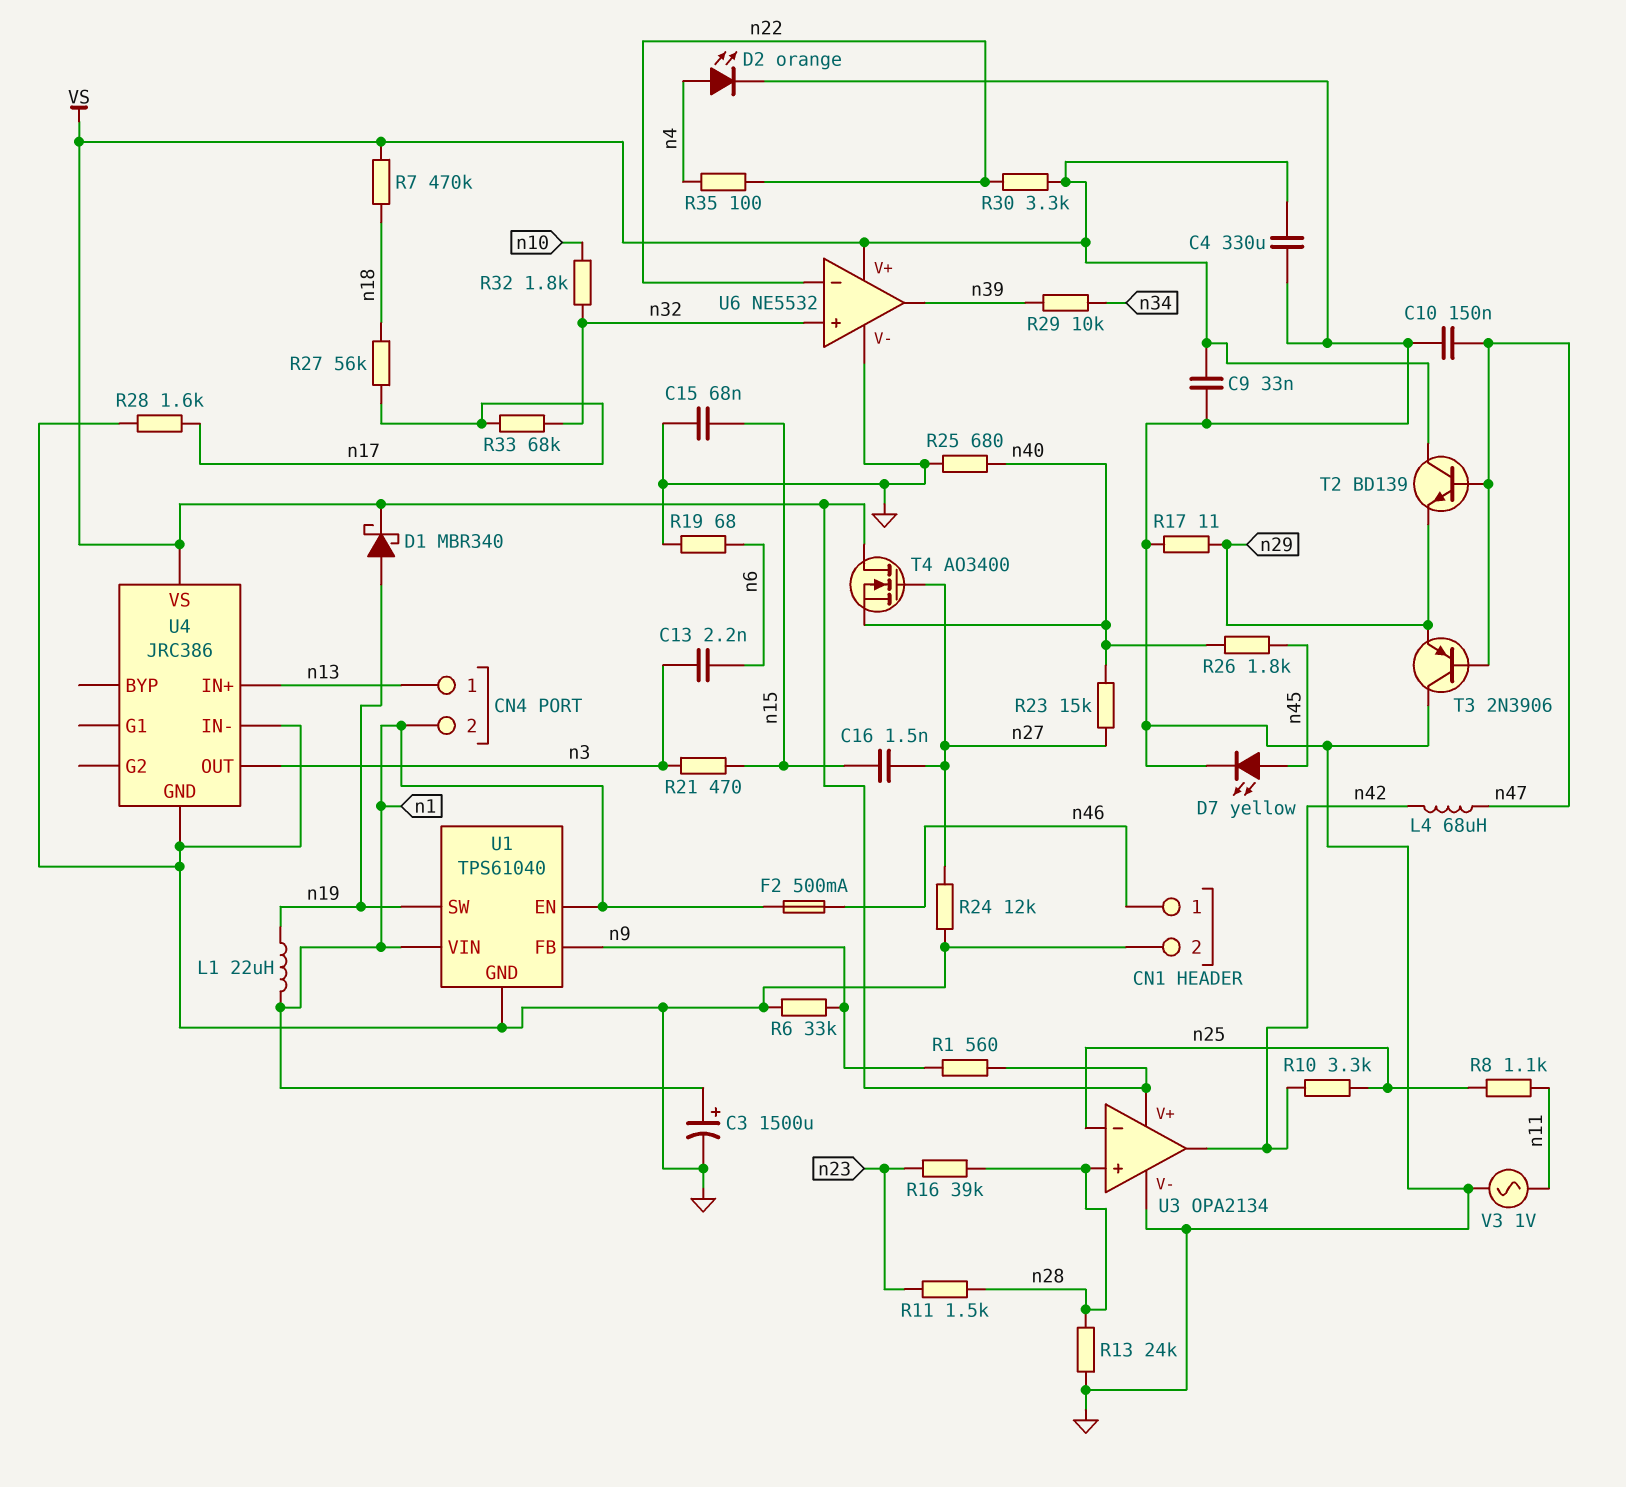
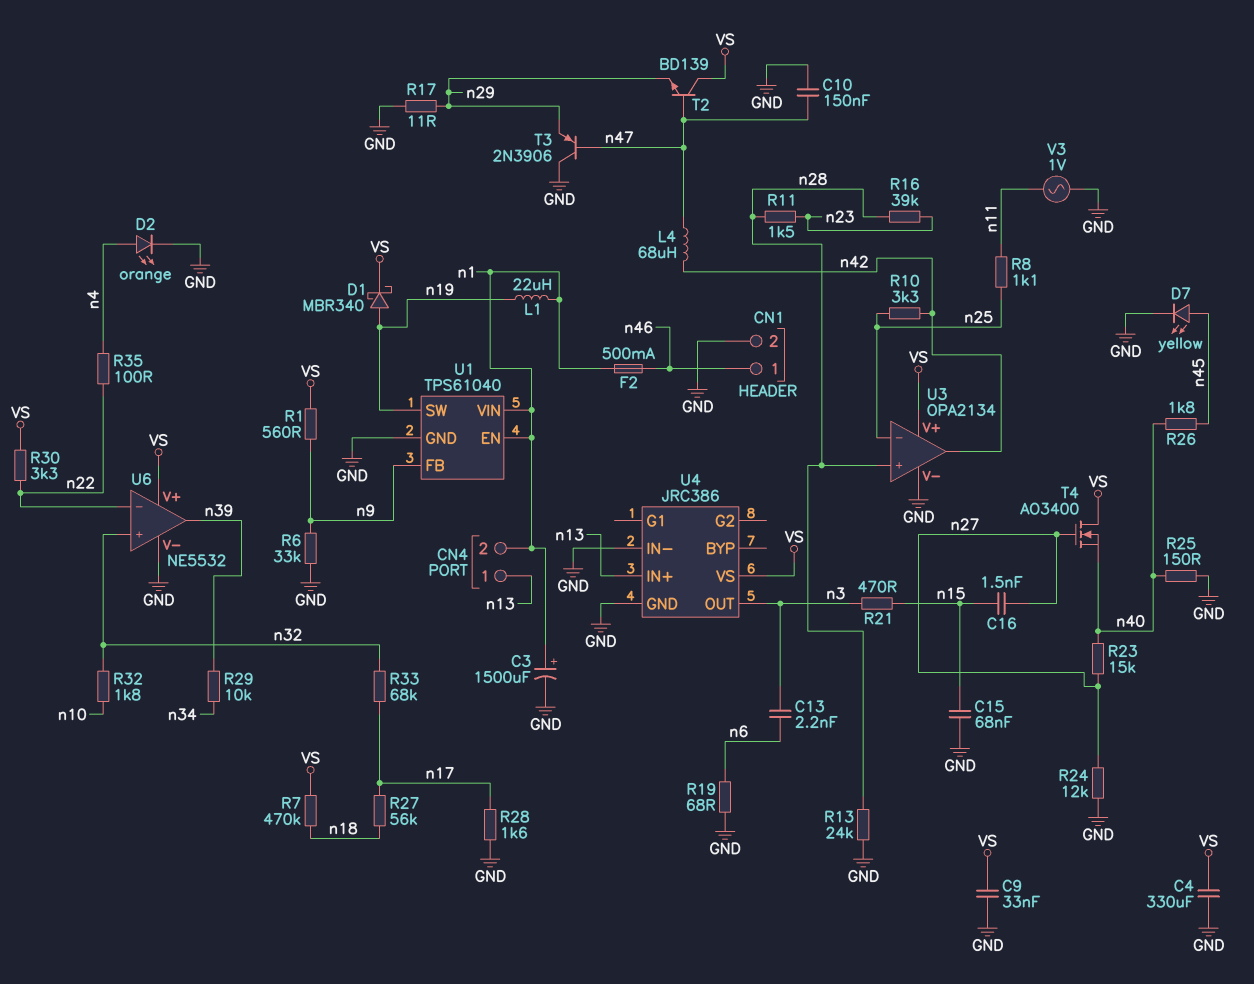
R25: 680 (GND, n40) -> 150 (GND, n40)

